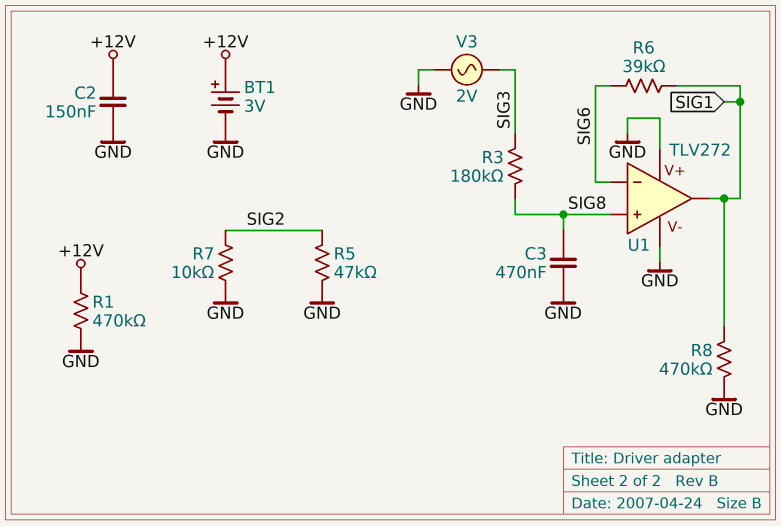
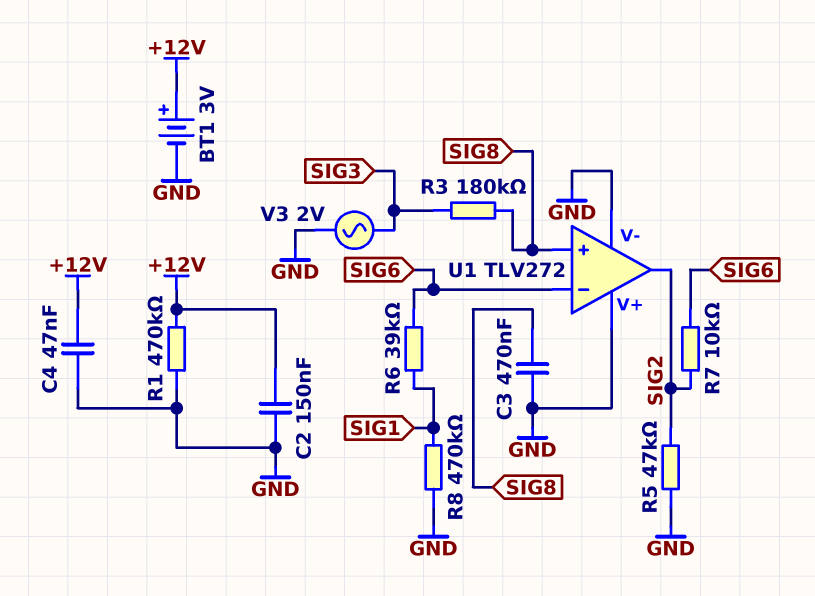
C4: none -> 47nF (+12V, GND)
R7: 10k (GND, SIG2) -> 10k (SIG2, SIG6)
U1 pin out: SIG1 -> SIG2

